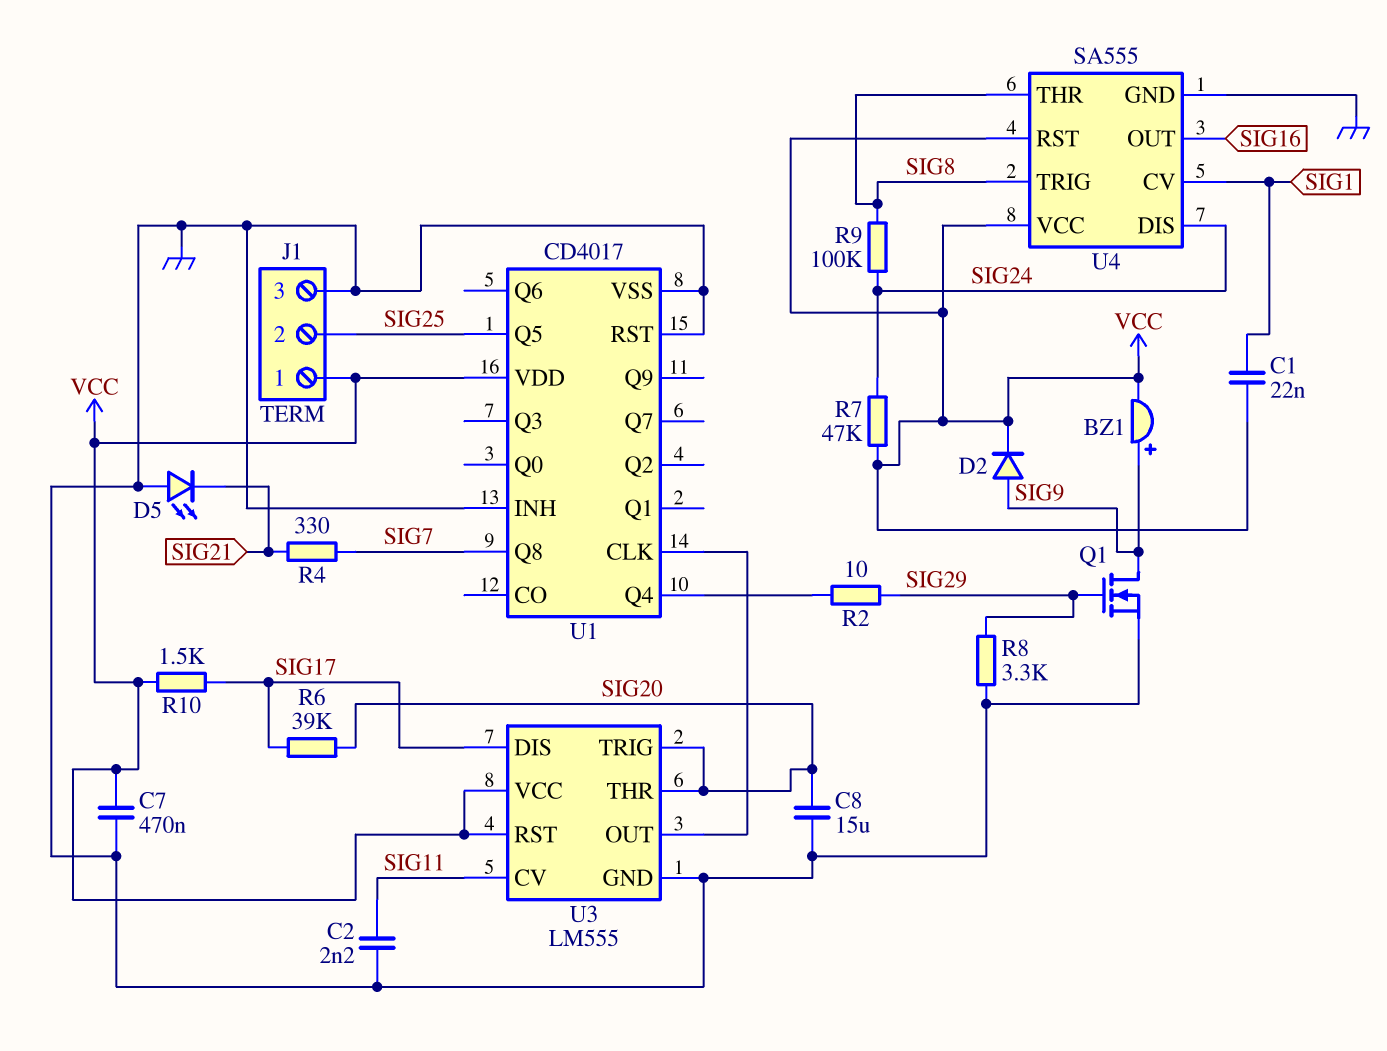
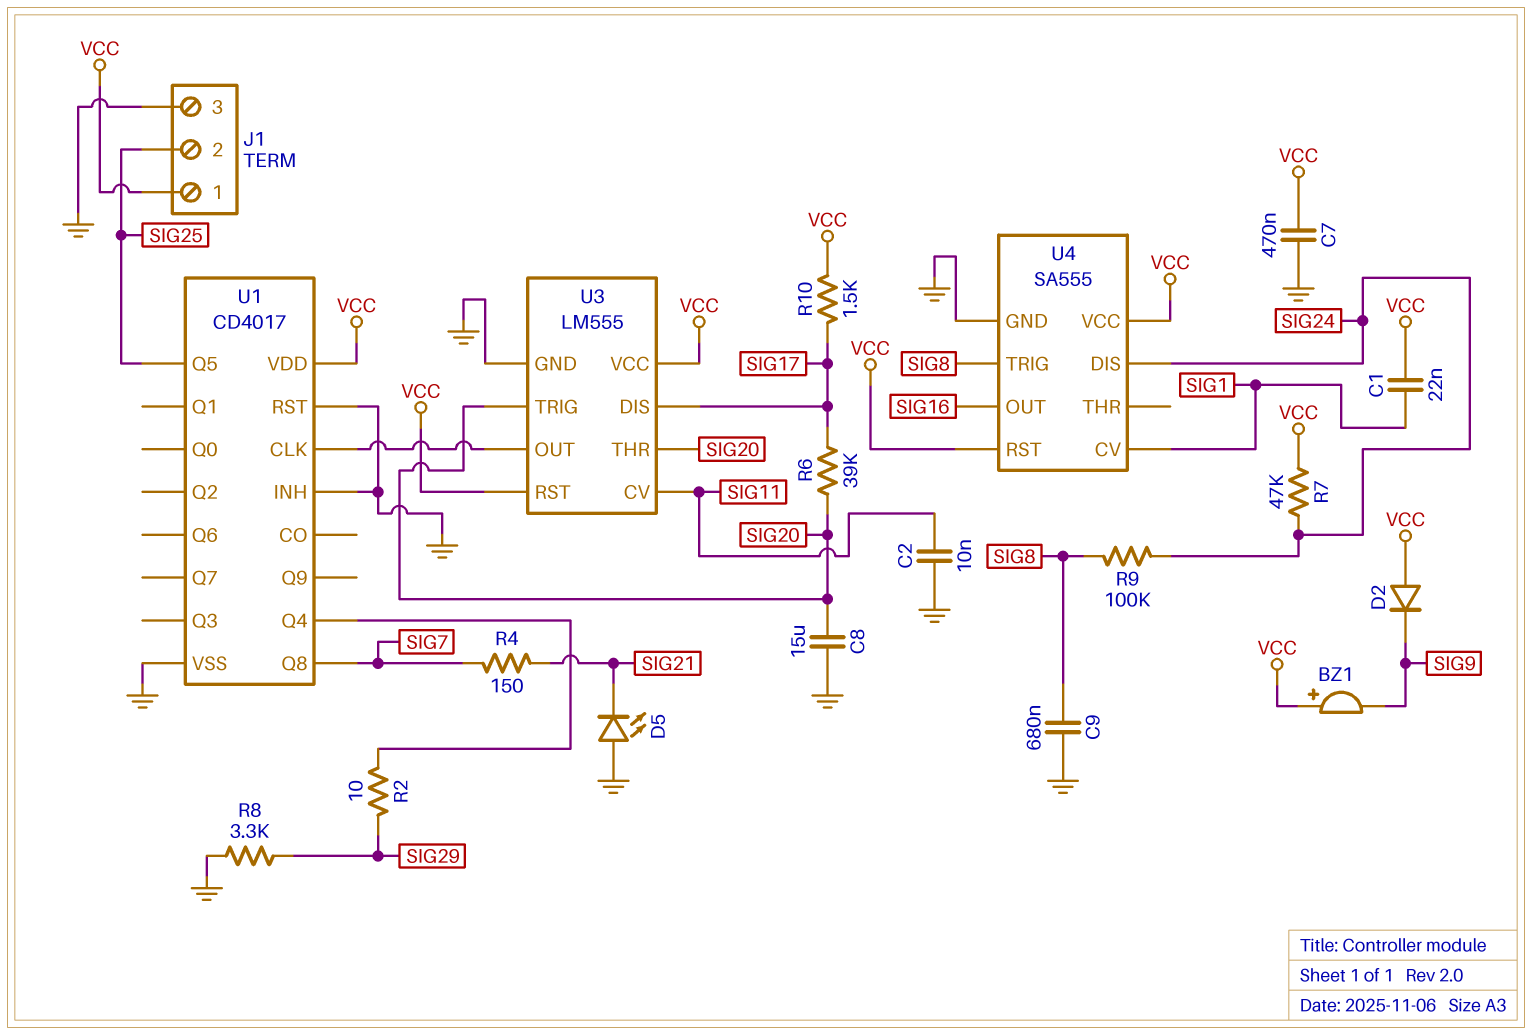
BZ1: buzzer (plus SIG9, minus VCC) -> buzzer (plus VCC, minus SIG9)
C2: 2.2nF (GND, SIG11) -> 10nF (GND, SIG11)
C9: none -> 680nF (GND, SIG8)
D2: diode (A SIG9, K VCC) -> diode (A VCC, K SIG9)
Q1: NMOS (G SIG29, D SIG9, S GND) -> none
R4: 330 (SIG7, SIG21) -> 150 (SIG7, SIG21)
U4 pin THR: SIG8 -> none

